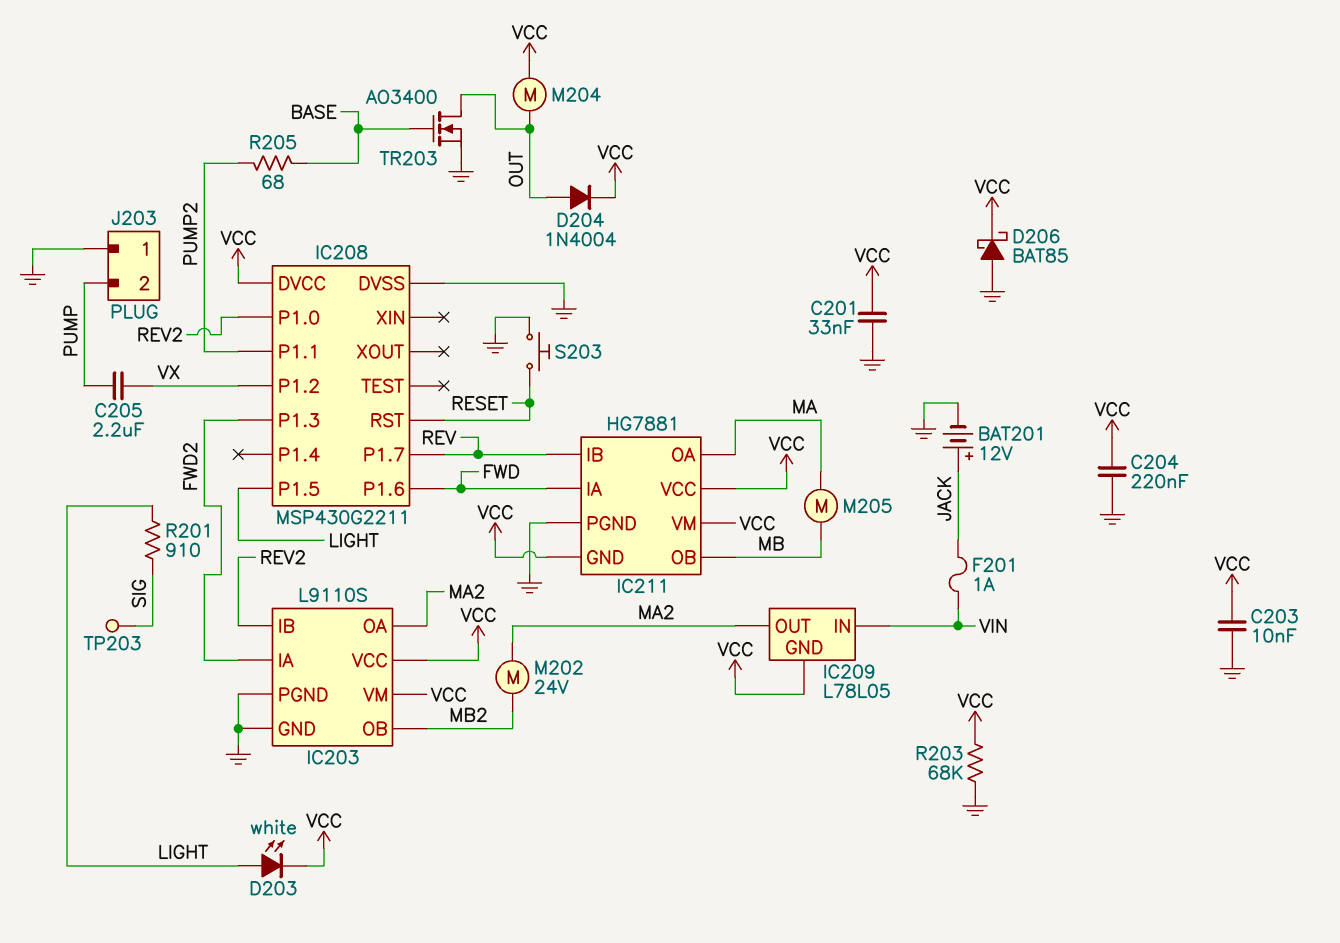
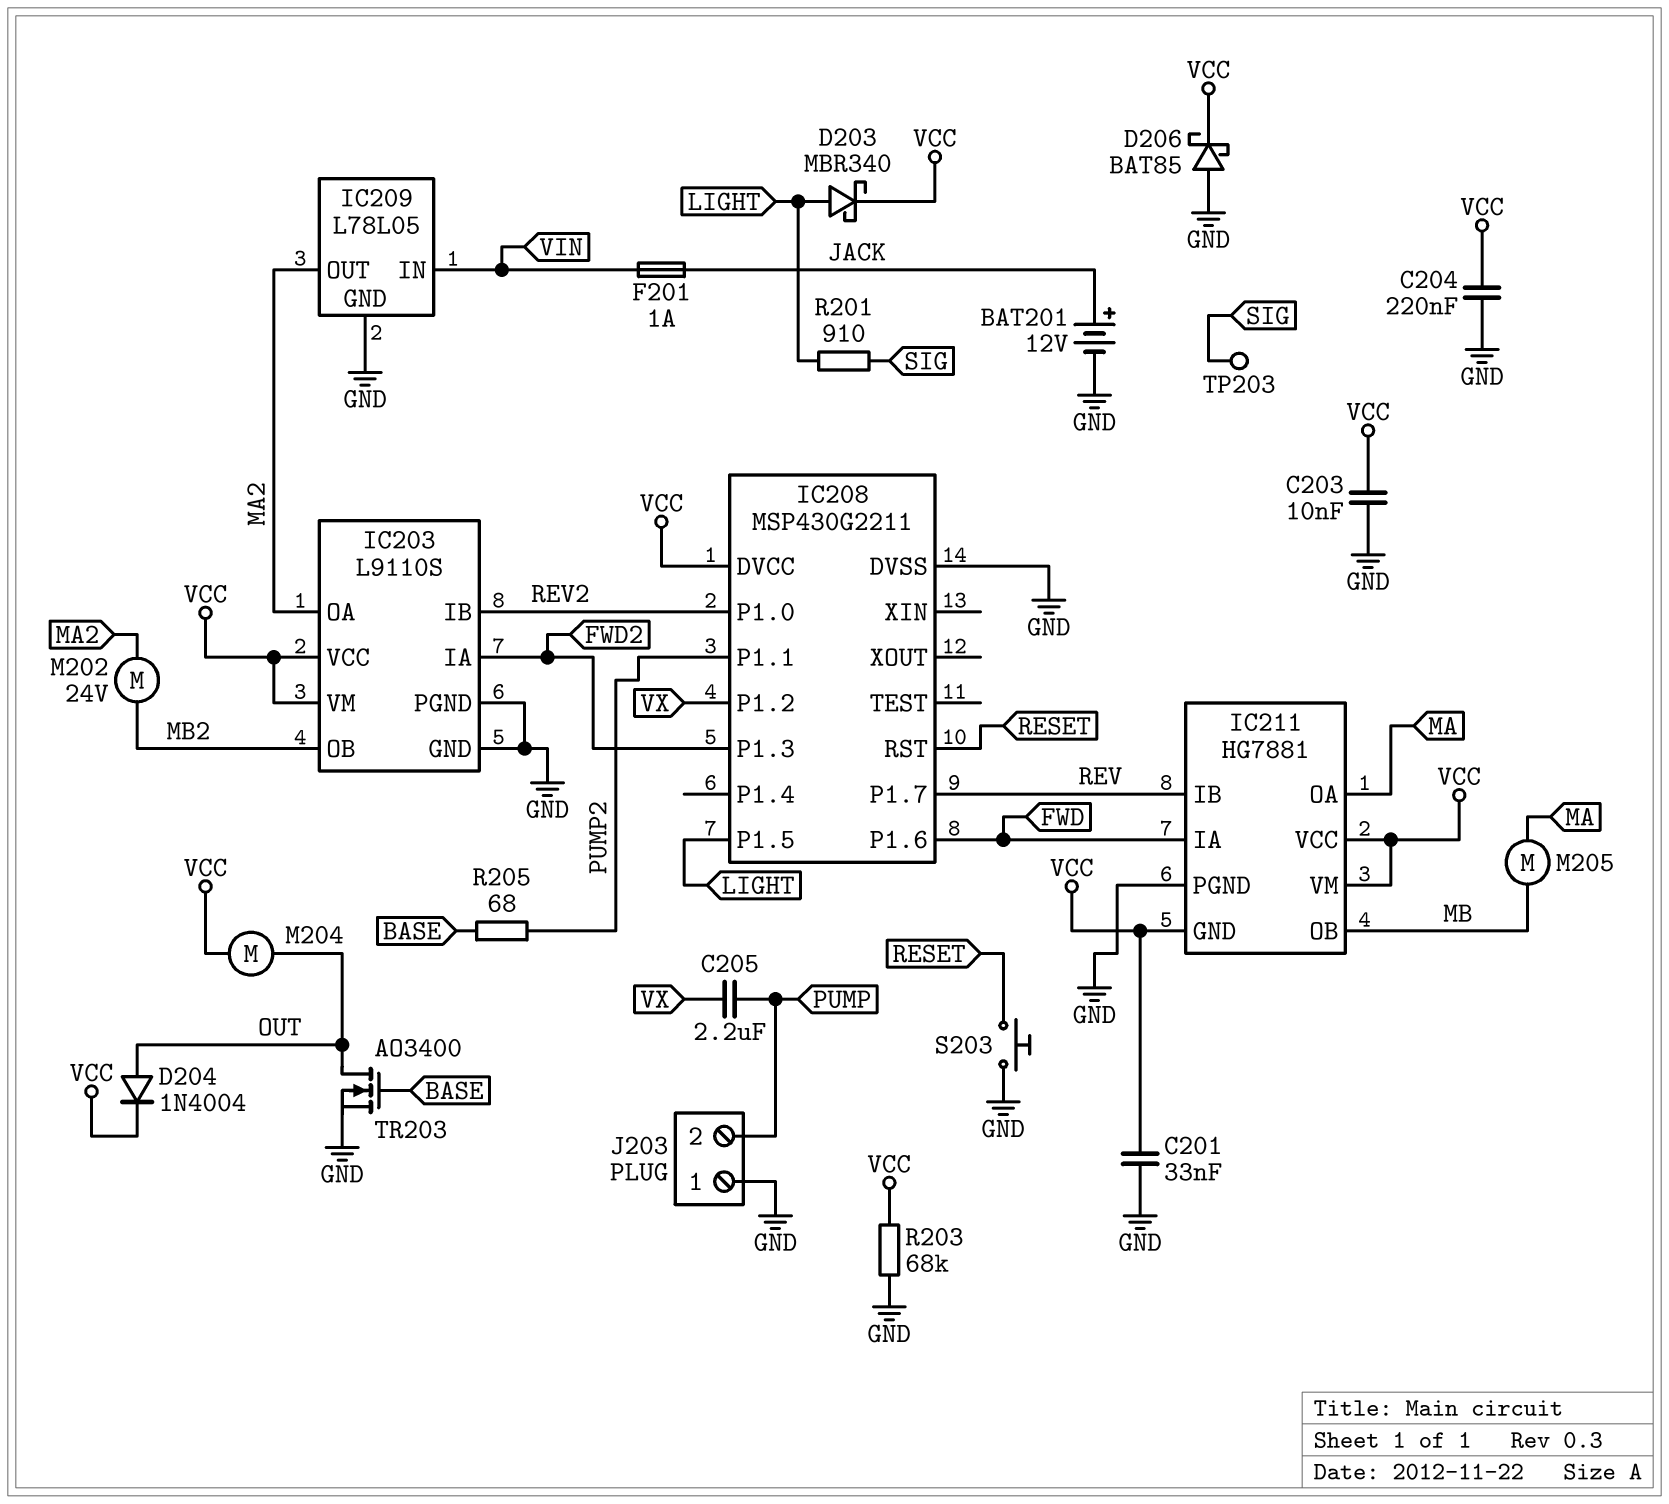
D203: LED white (A LIGHT, K VCC) -> schottky MBR340 (A LIGHT, K VCC)
IC209 pin GND: VCC -> GND

